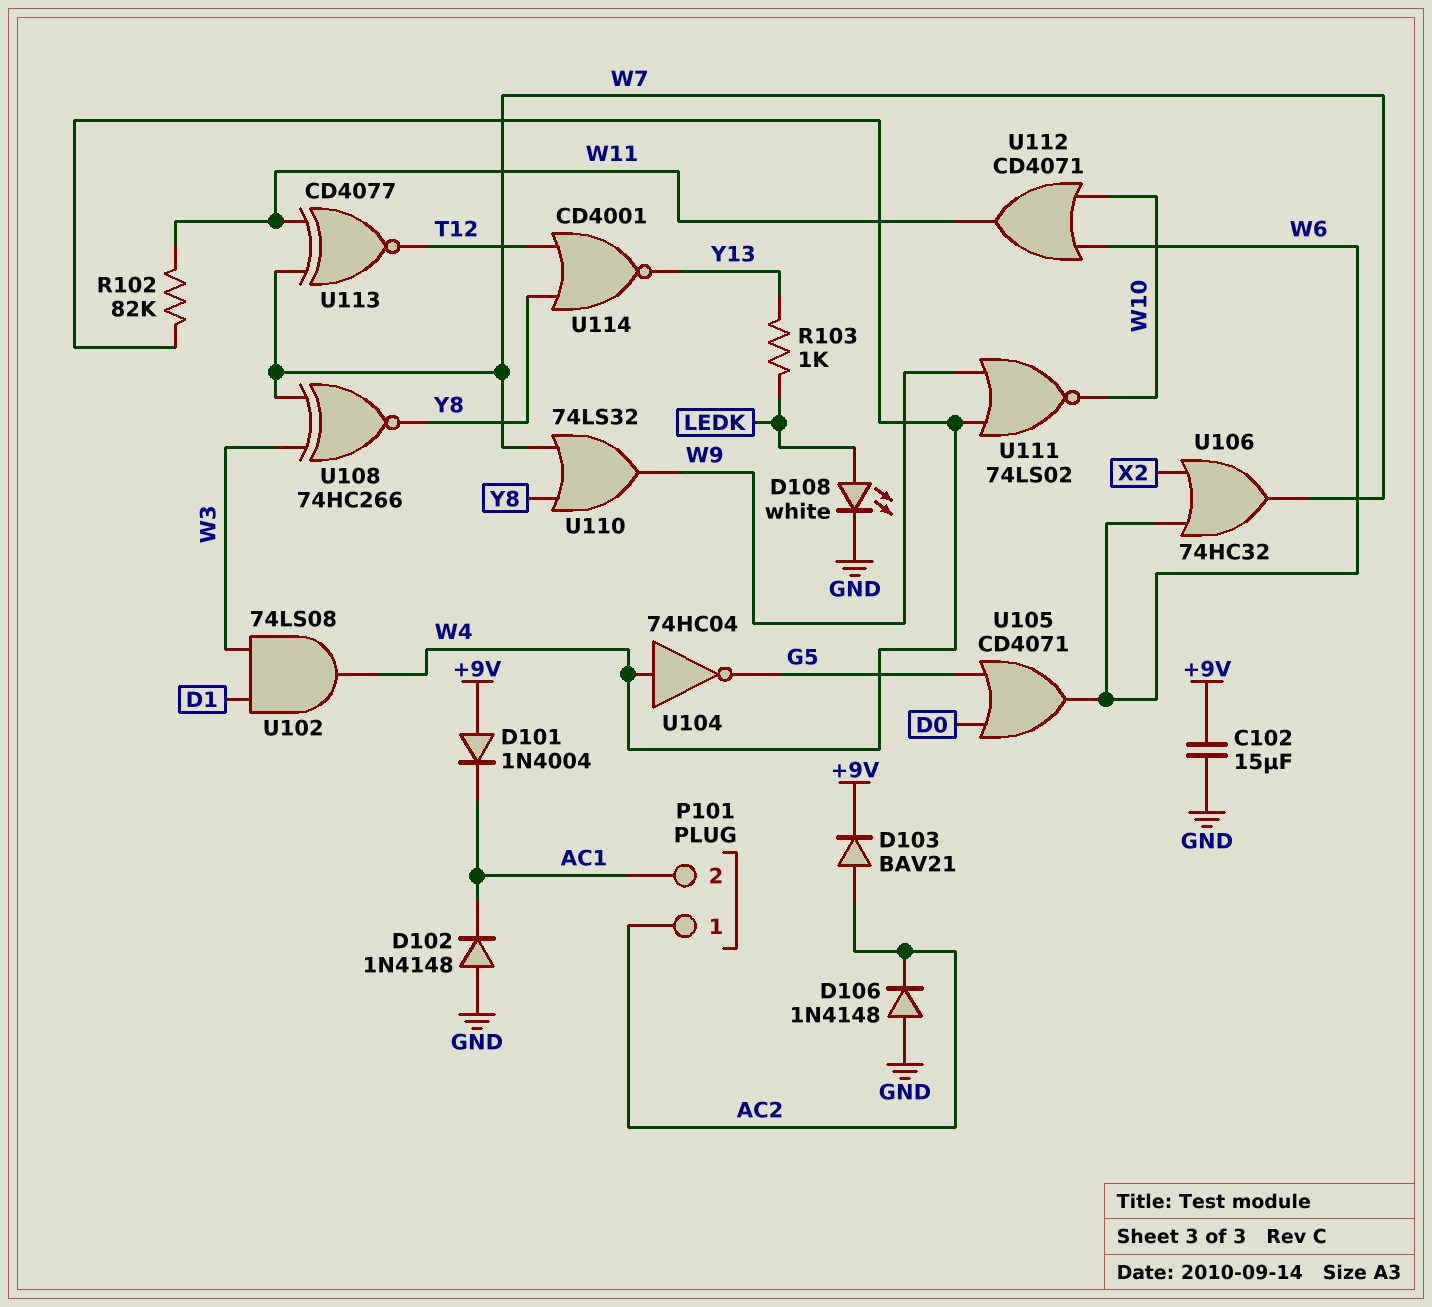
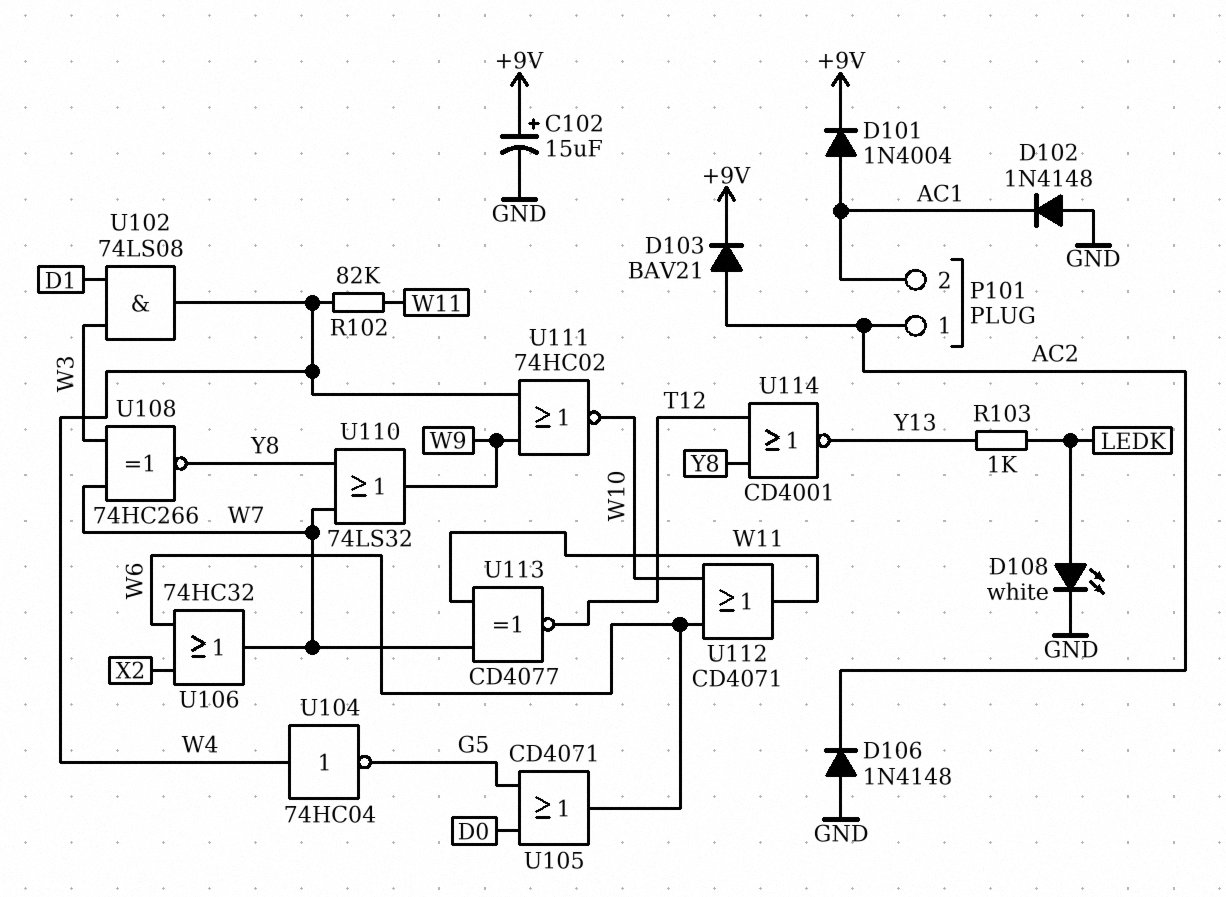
C102: 15uF (+9V, GND) -> 15uF (plus +9V, minus GND)
D101: diode 1N4004 (A +9V, K AC1) -> diode 1N4004 (A AC1, K +9V)
U111: NOR 74LS02 (in W4, in W9, out W10) -> NOR 74HC02 (in W4, in W9, out W10)

